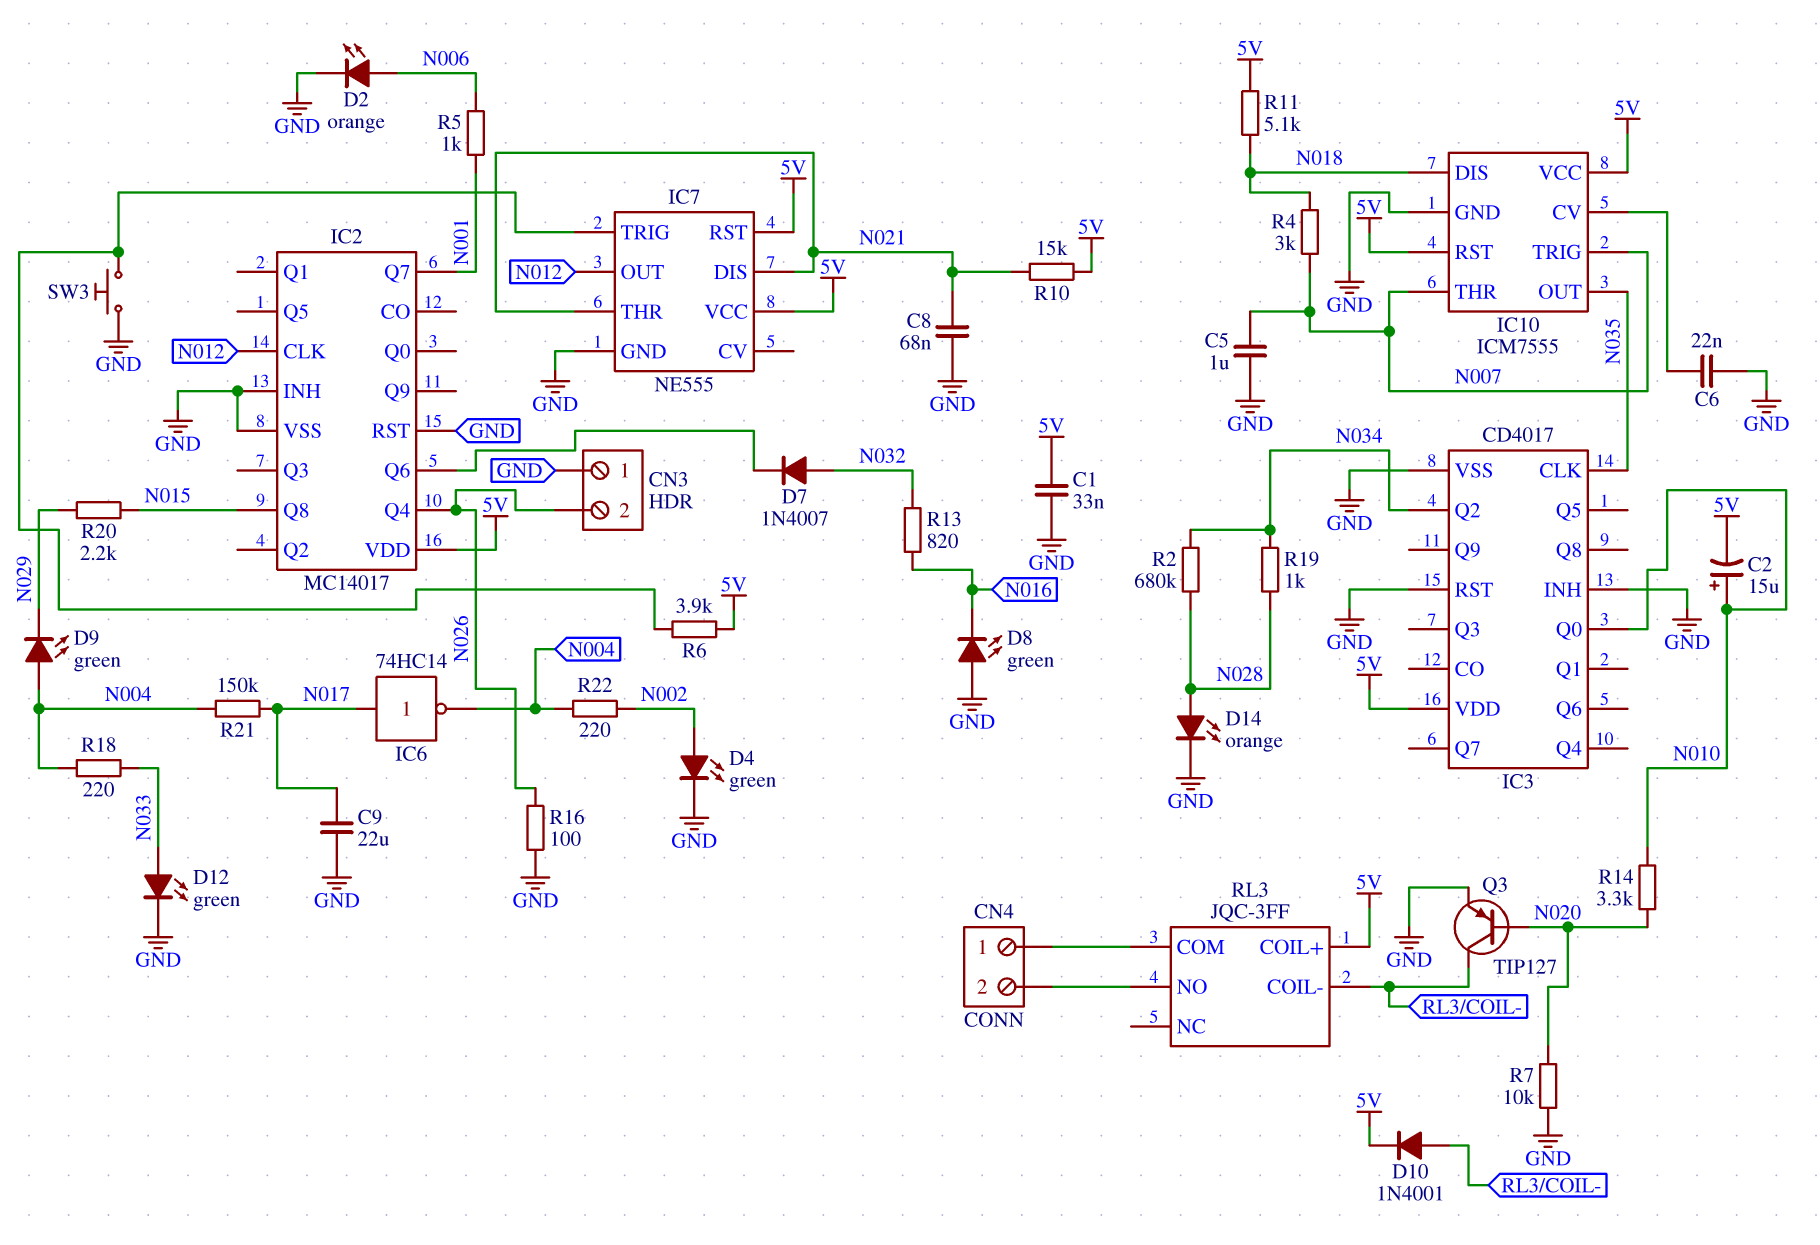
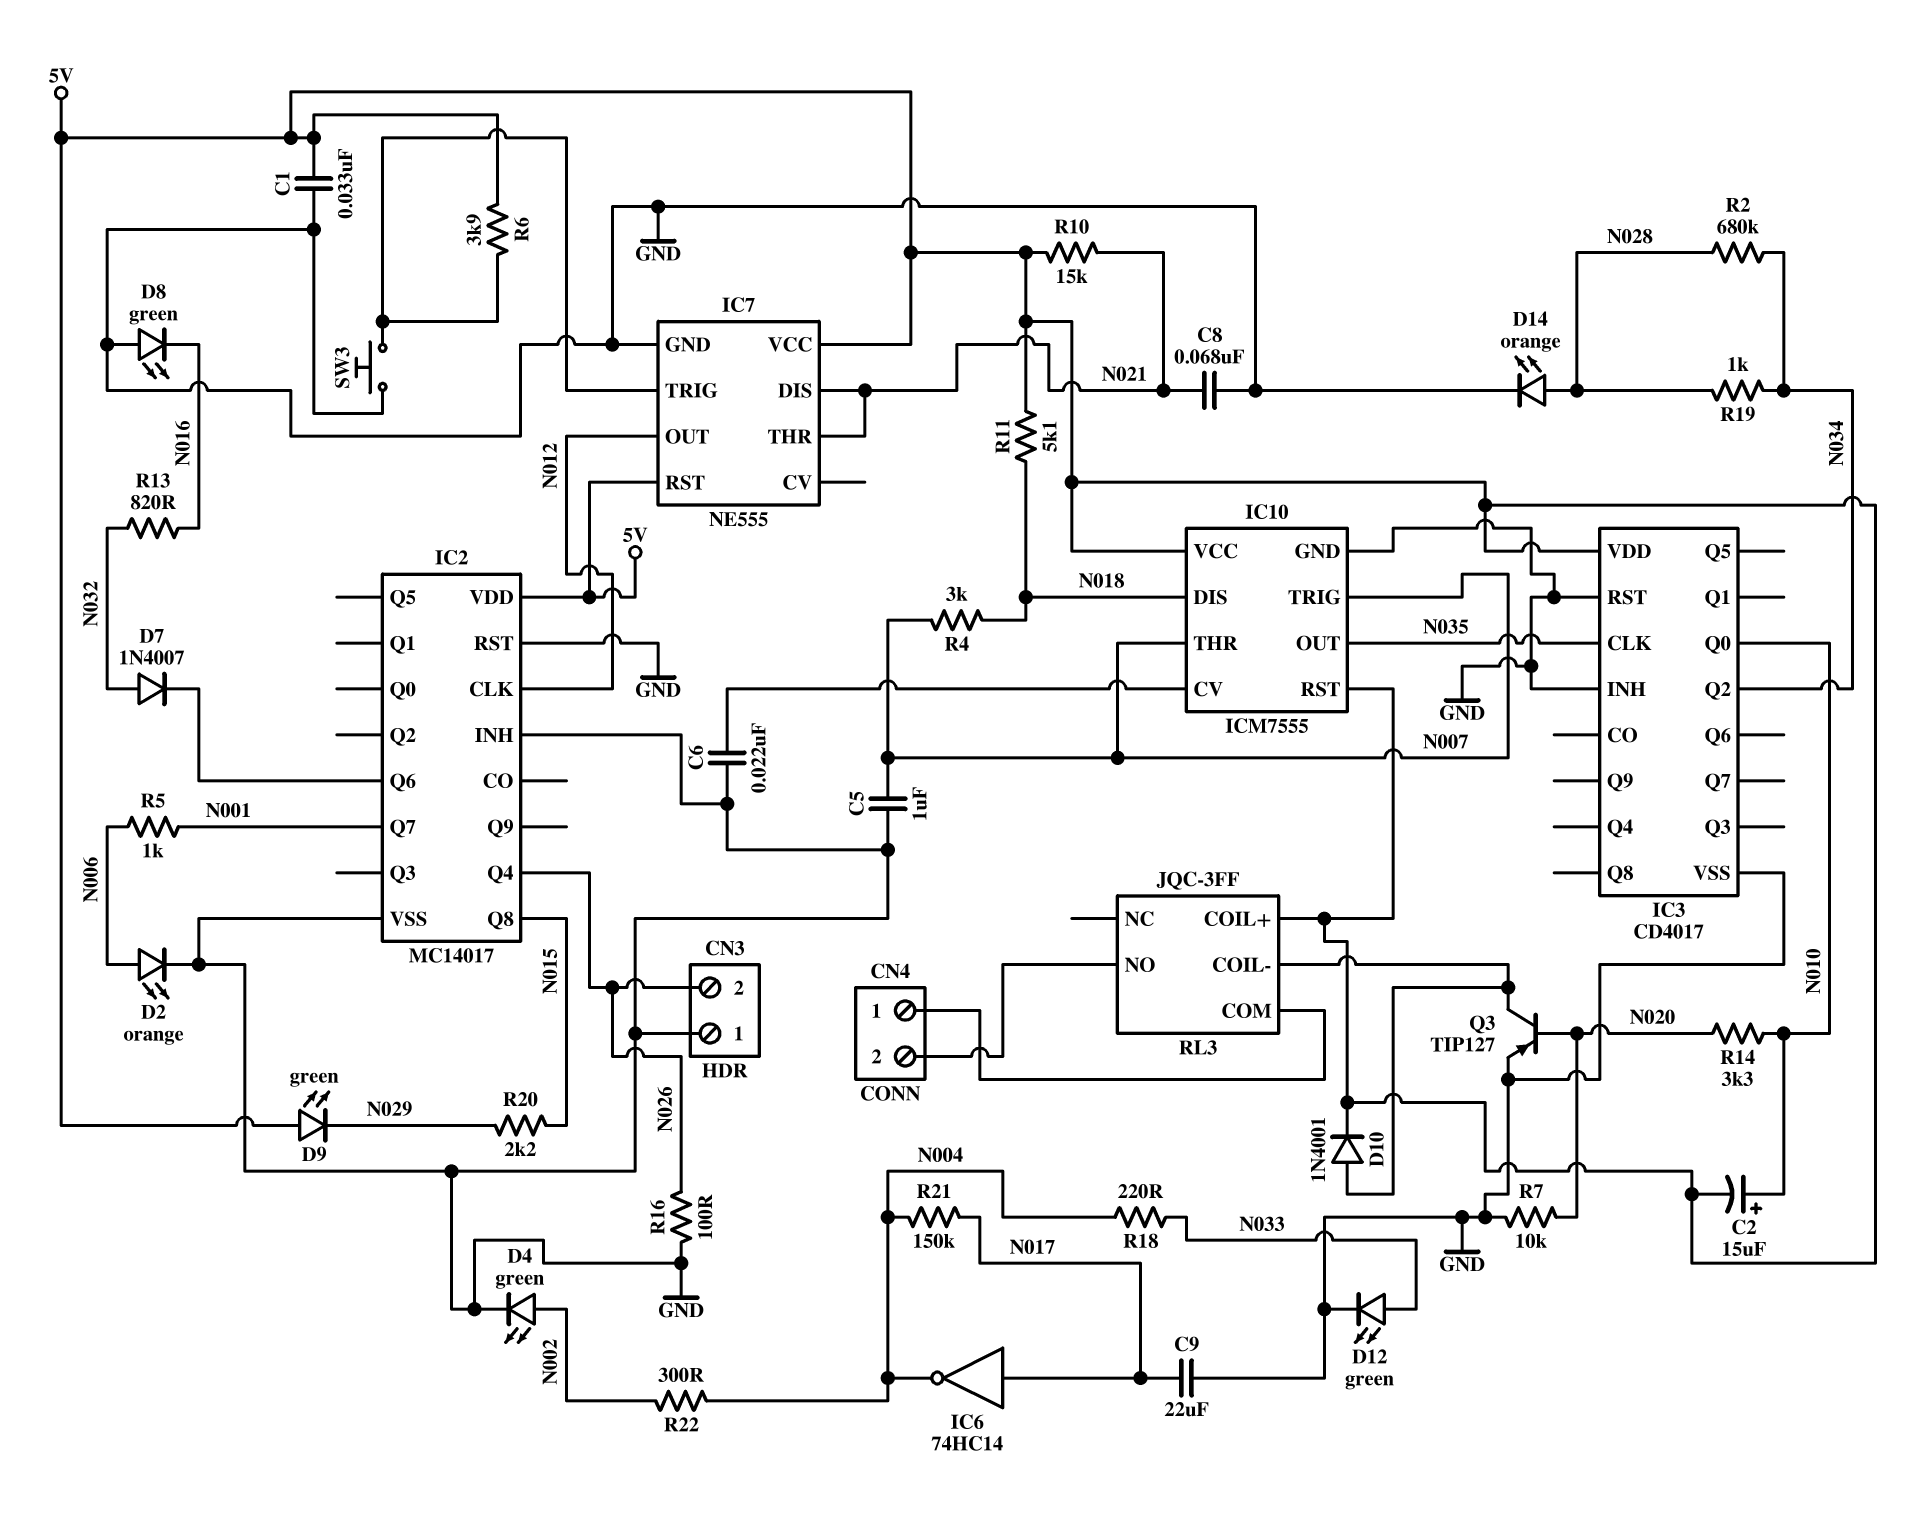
D9: LED green (A N004, K N029) -> LED green (A 5V, K N029)
R22: 220 (N002, N004) -> 300 (N002, N004)

